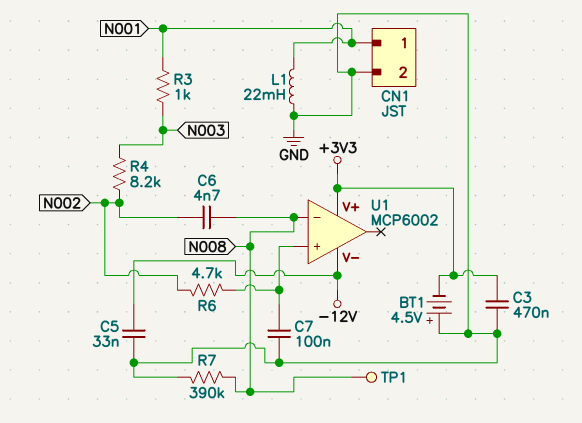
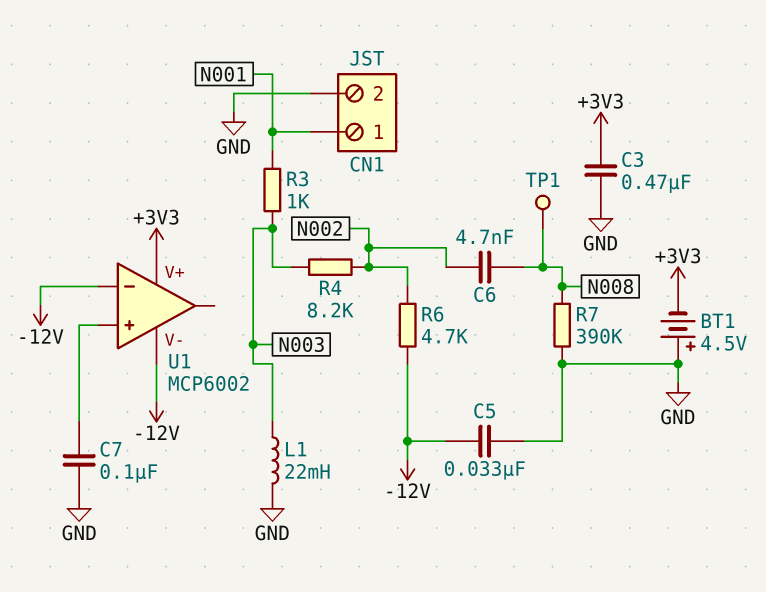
L1: 22mH (GND, N001) -> 22mH (GND, N003)
R6: 4.7k (N002, U1/in+) -> 4.7k (-12V, N002)
U1 pin in-: N008 -> -12V

